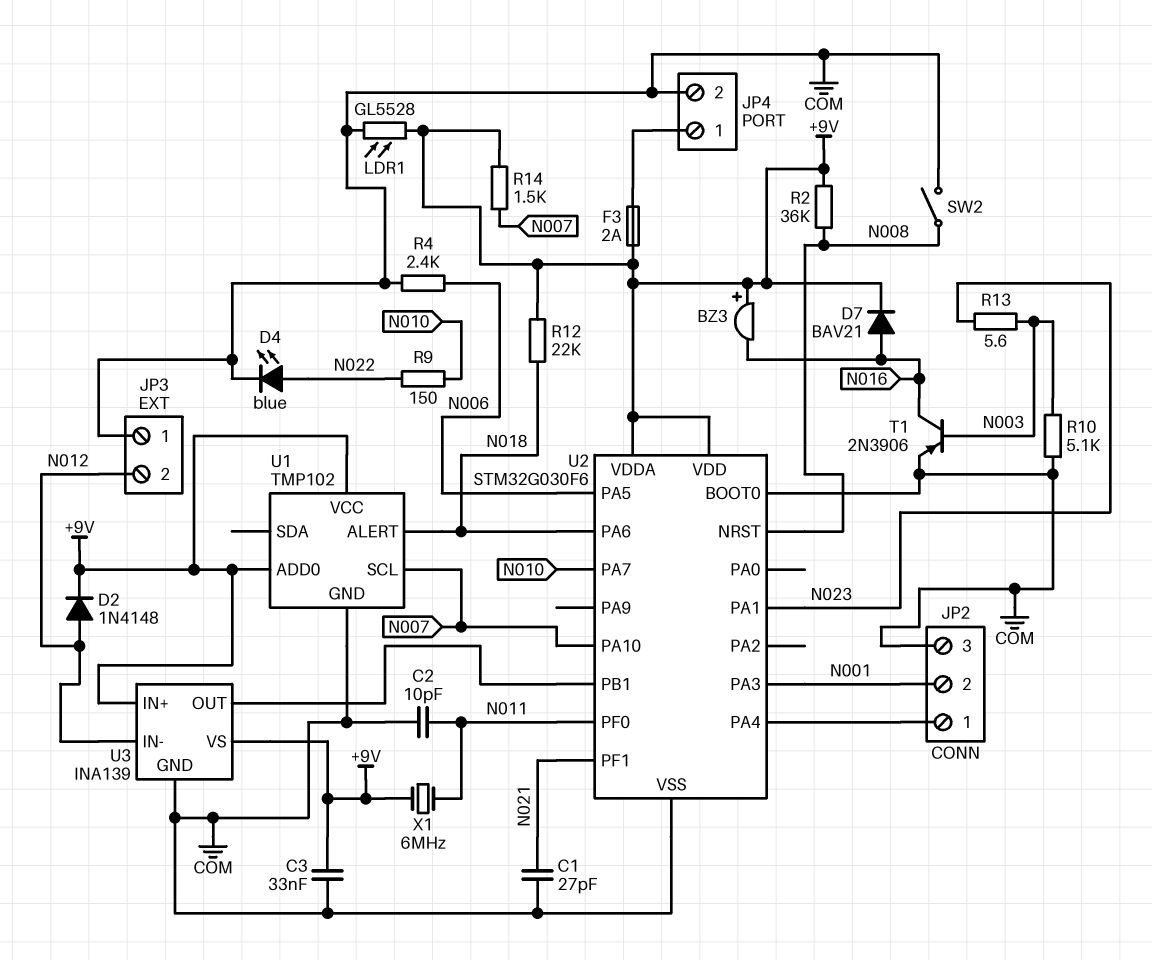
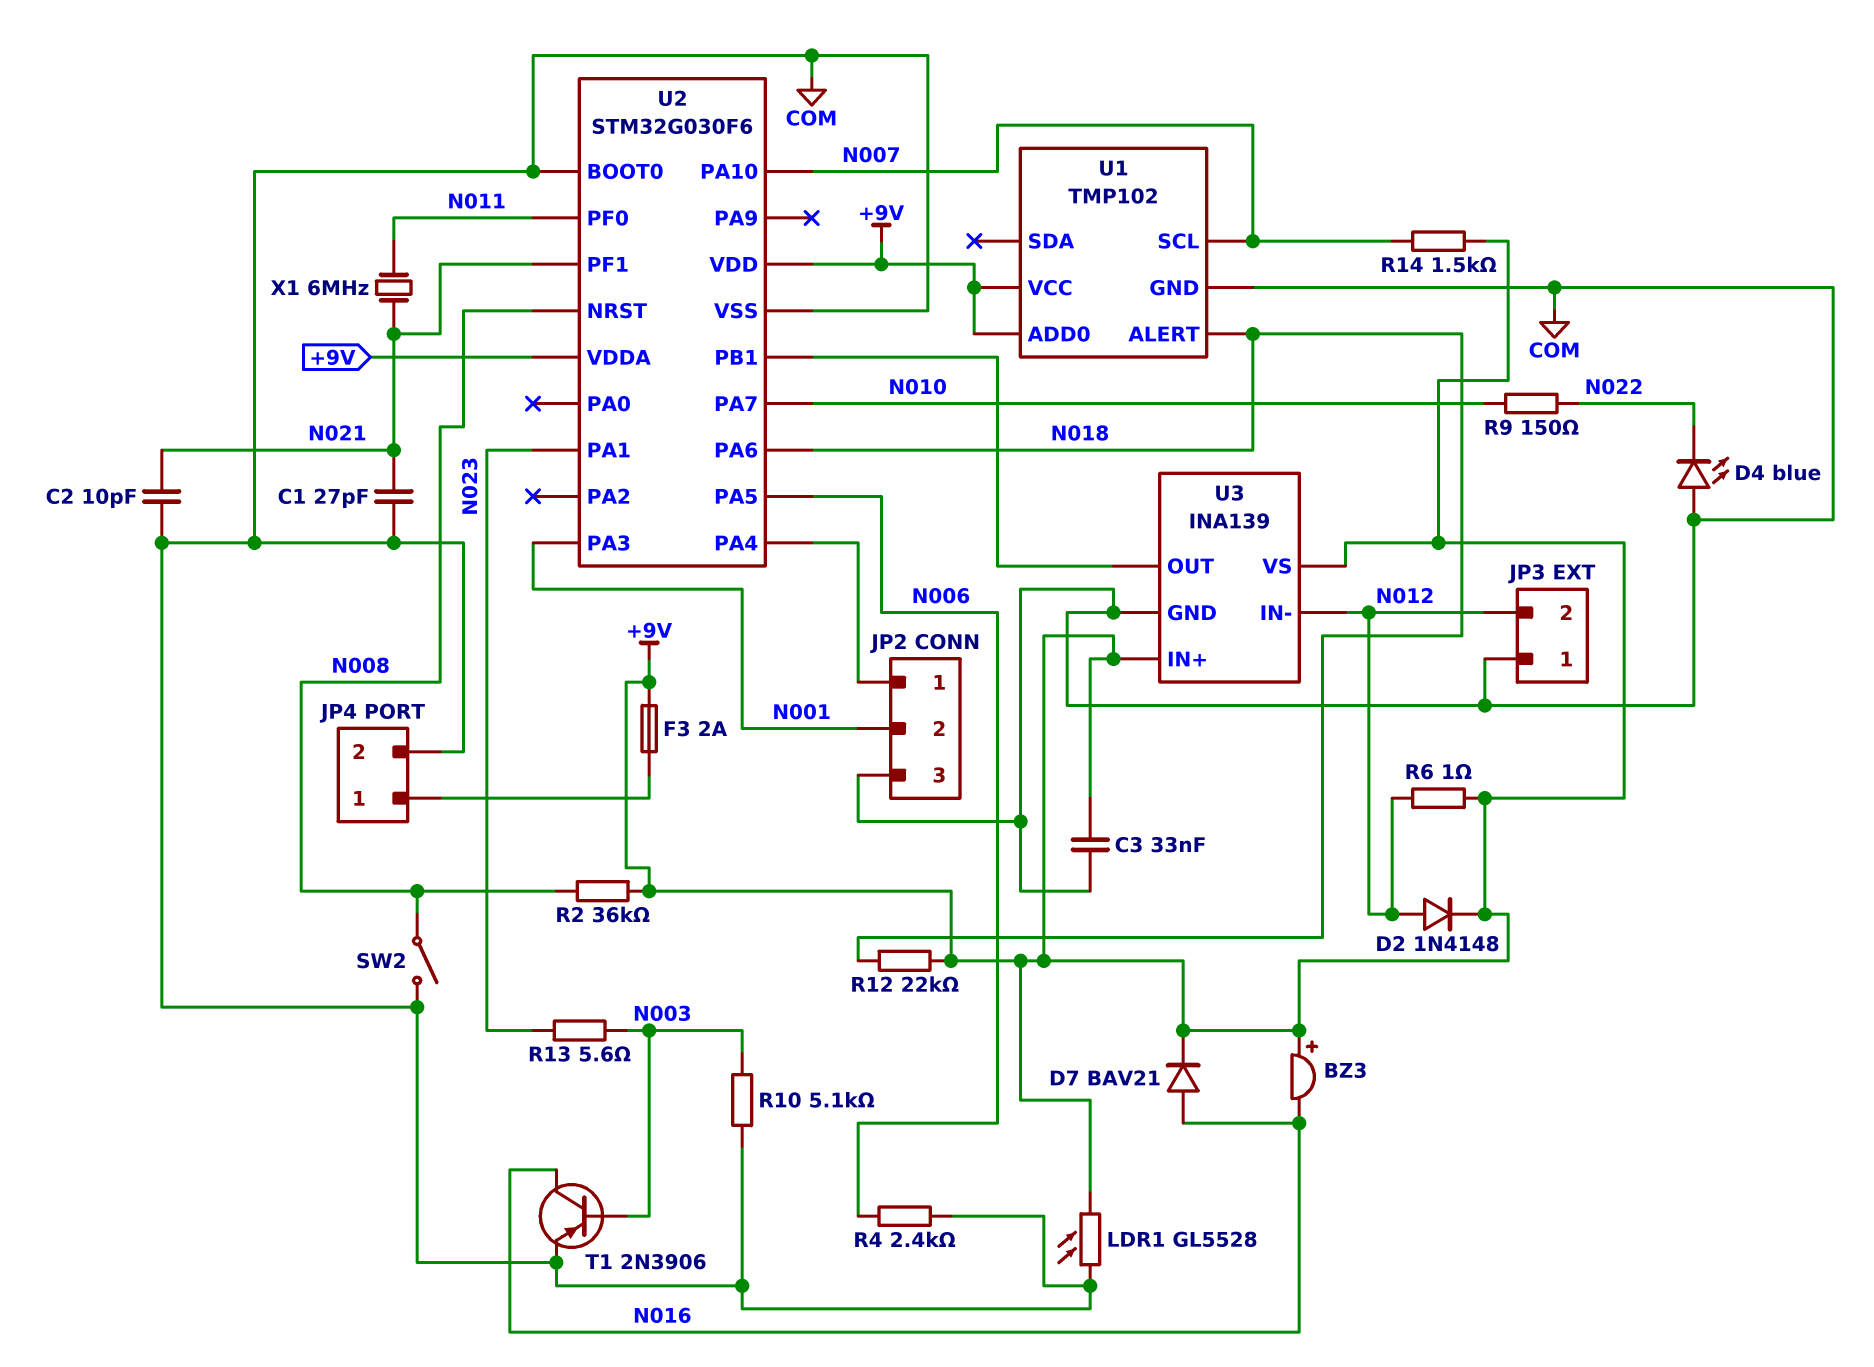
C2: 10pF (COM, N011) -> 10pF (COM, N021)
D4: LED blue (A N022, K COM) -> LED blue (A COM, K N022)
R6: none -> 1 (+9V, N012)
X1: 6MHz (+9V, N011) -> 6MHz (N011, N021)

